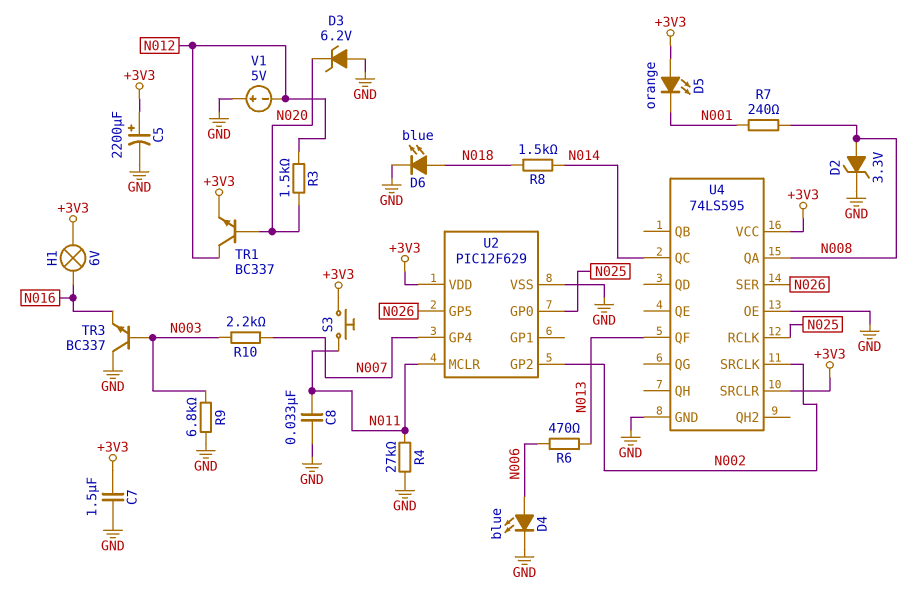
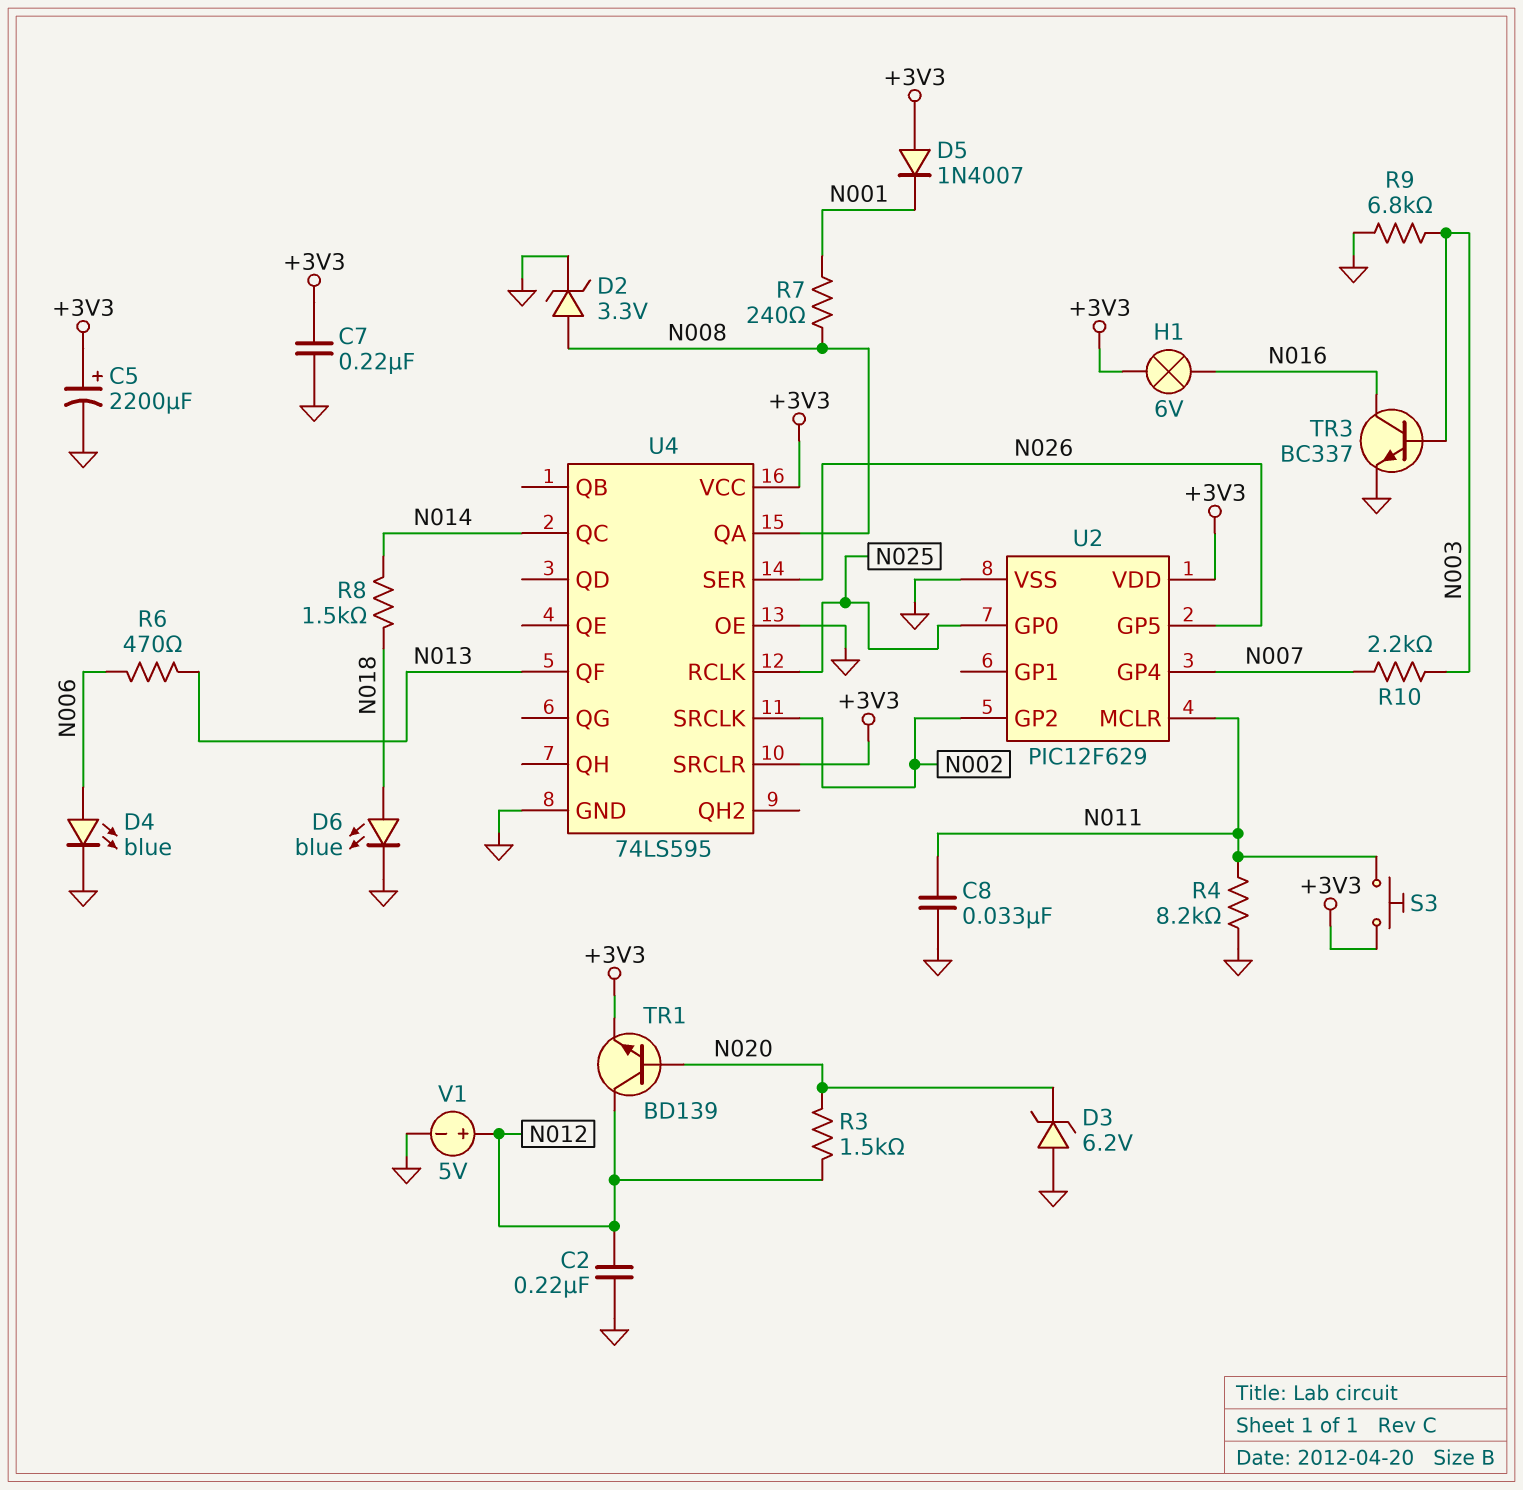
C2: none -> 220nF (GND, N012)
C7: 1.5uF (+3V3, GND) -> 220nF (+3V3, GND)
D5: LED orange (A +3V3, K N001) -> diode 1N4007 (A +3V3, K N001)
R4: 27k (GND, N011) -> 8.2k (GND, N011)
TR1: NPN BC337 (B N020, C N012, E +3V3) -> NPN BD139 (B N020, C N012, E +3V3)
TR3: NPN BC337 (B N003, C GND, E N016) -> NPN BC337 (B N003, C N016, E GND)
V1: 5V (plus GND, minus N012) -> 5V (plus N012, minus GND)

